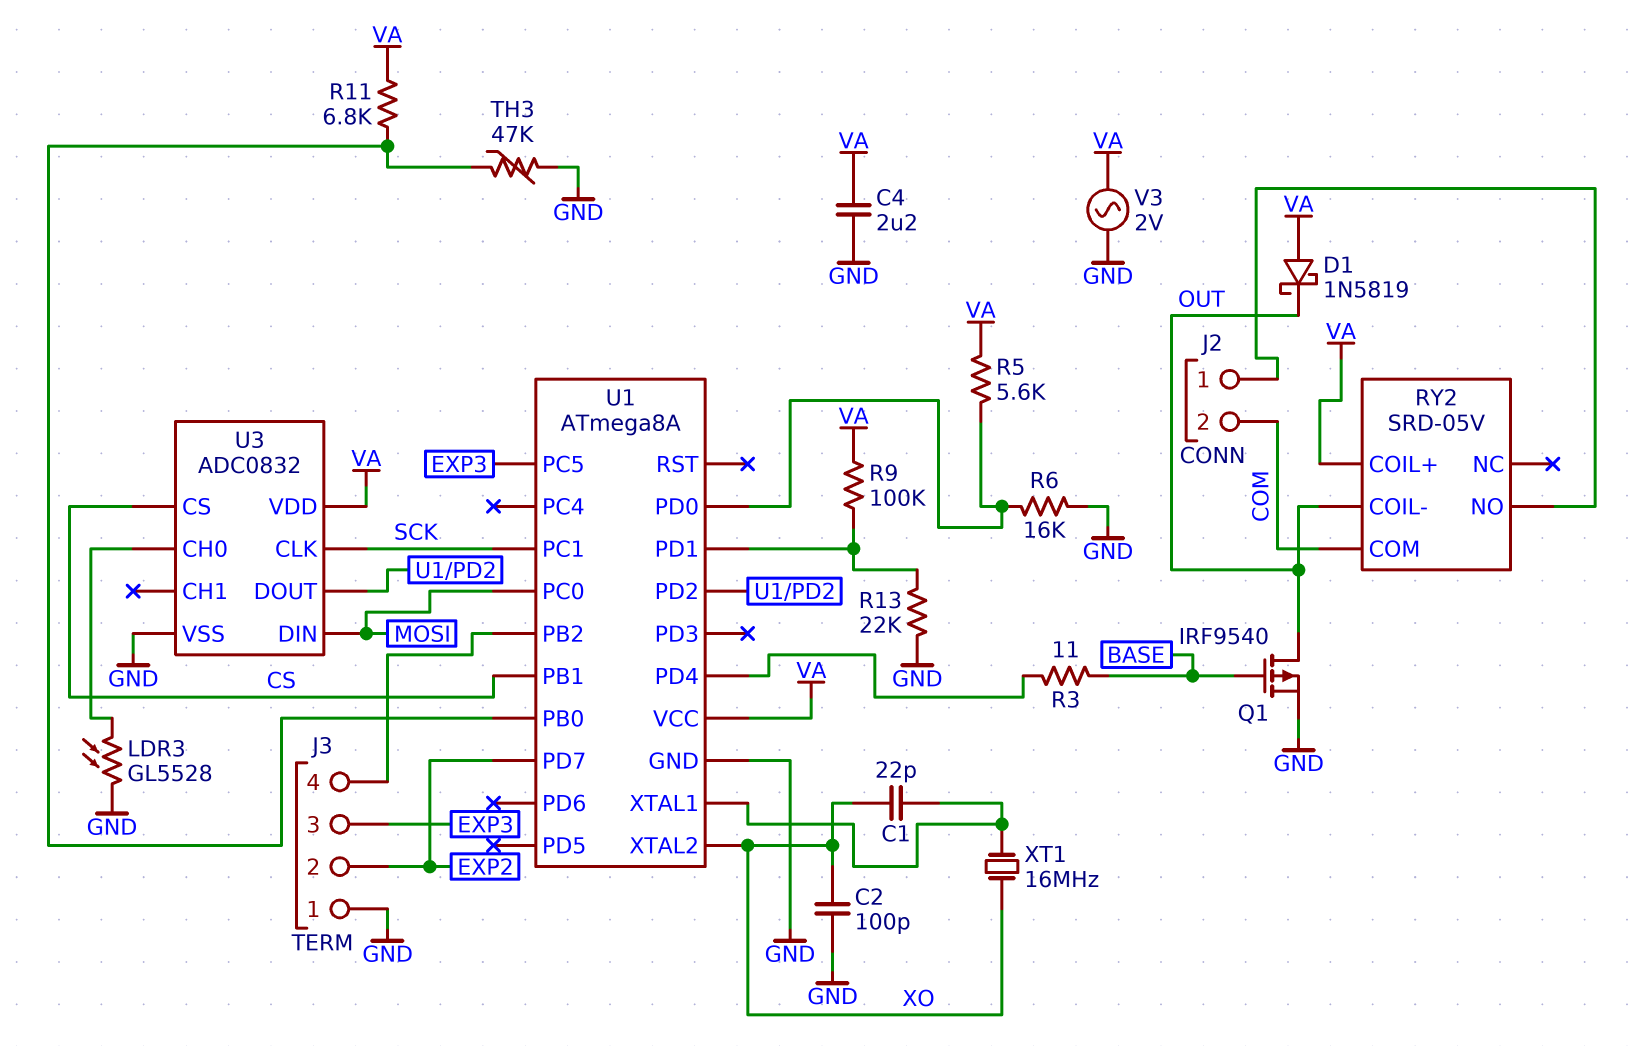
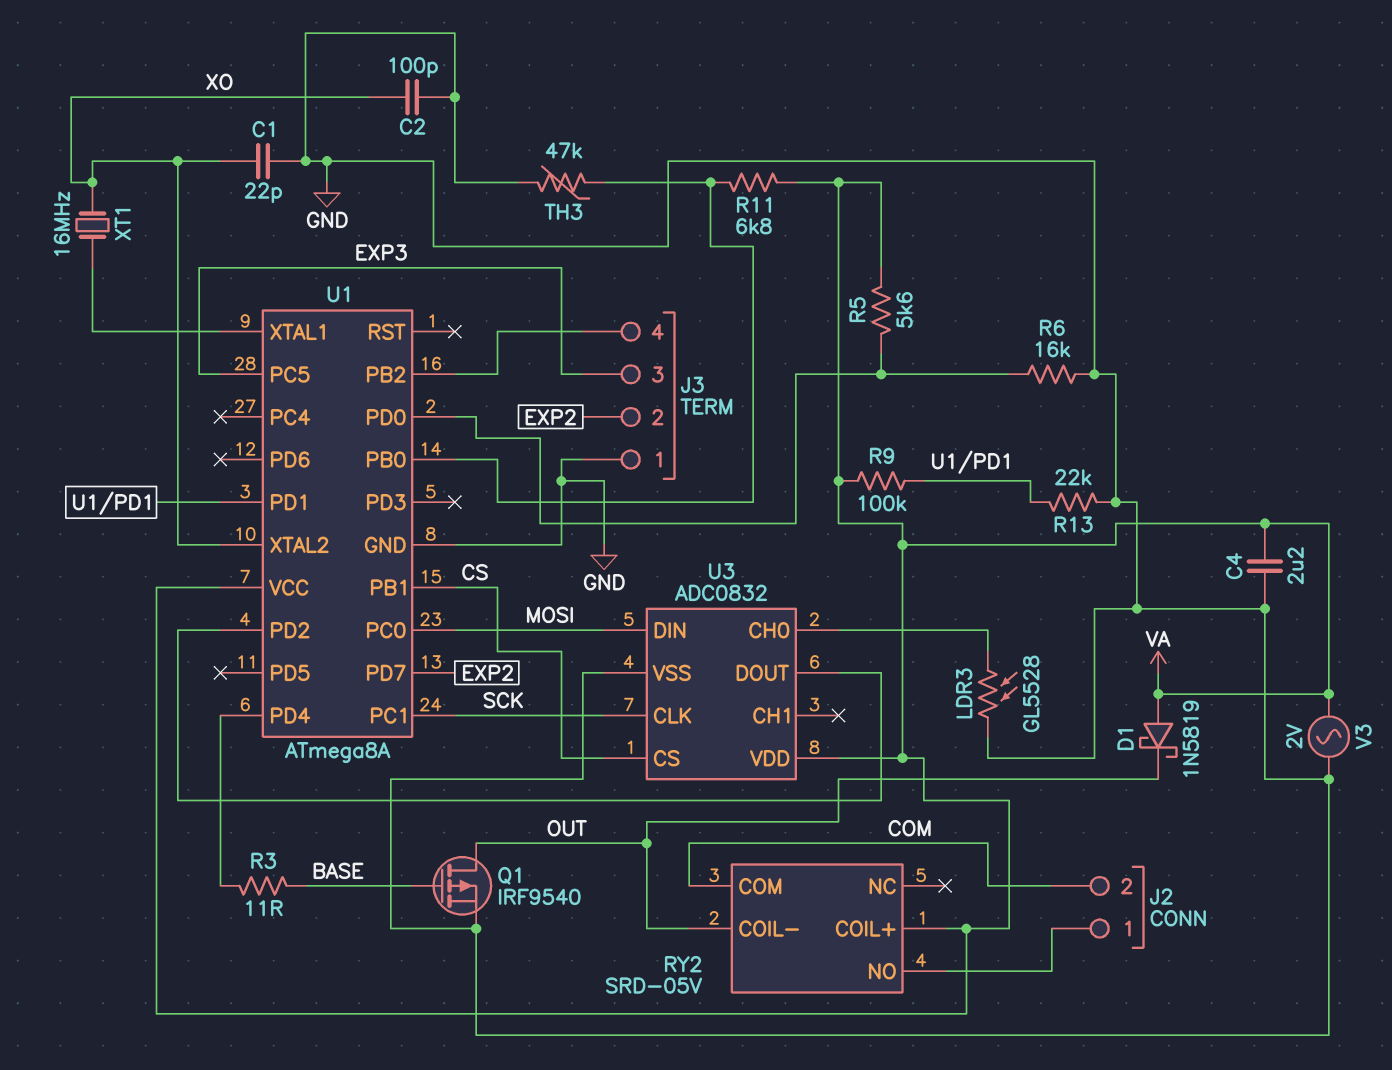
C1: 22pF (U1/XTAL1, XO) -> 22pF (GND, XO)

